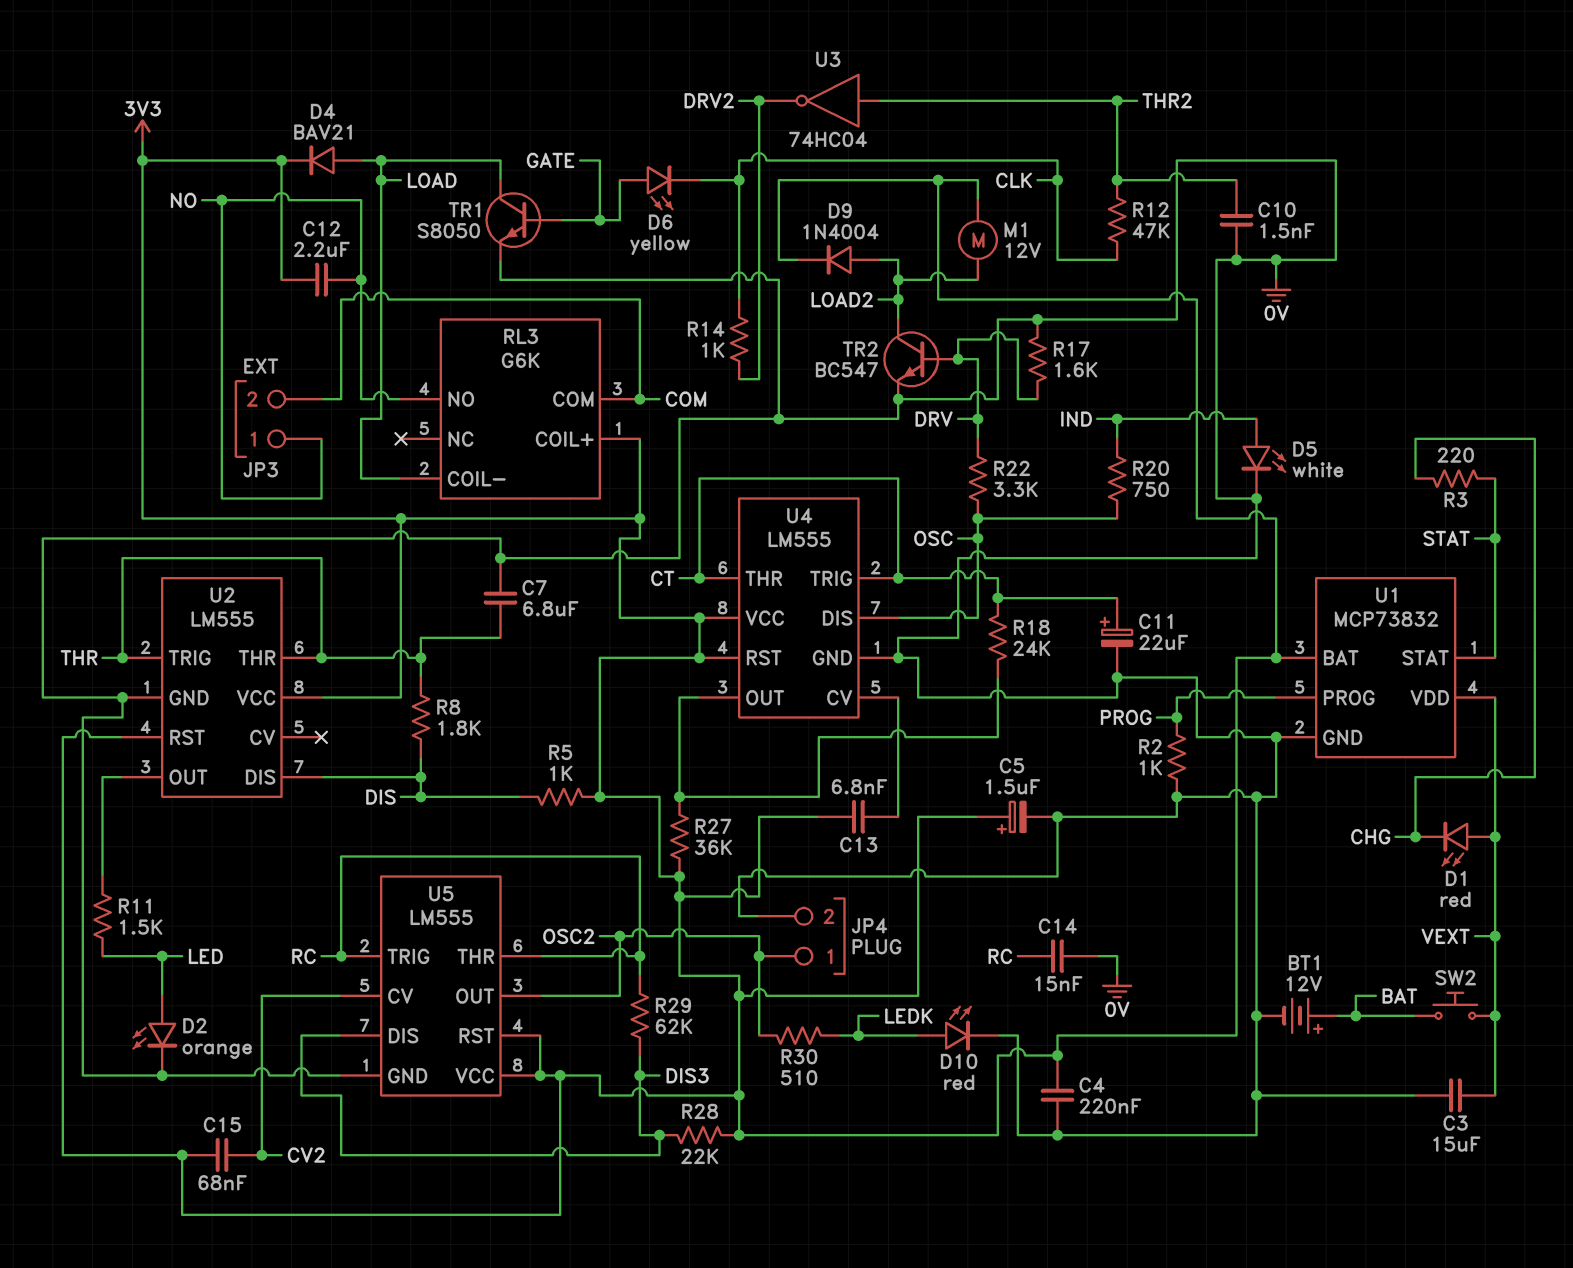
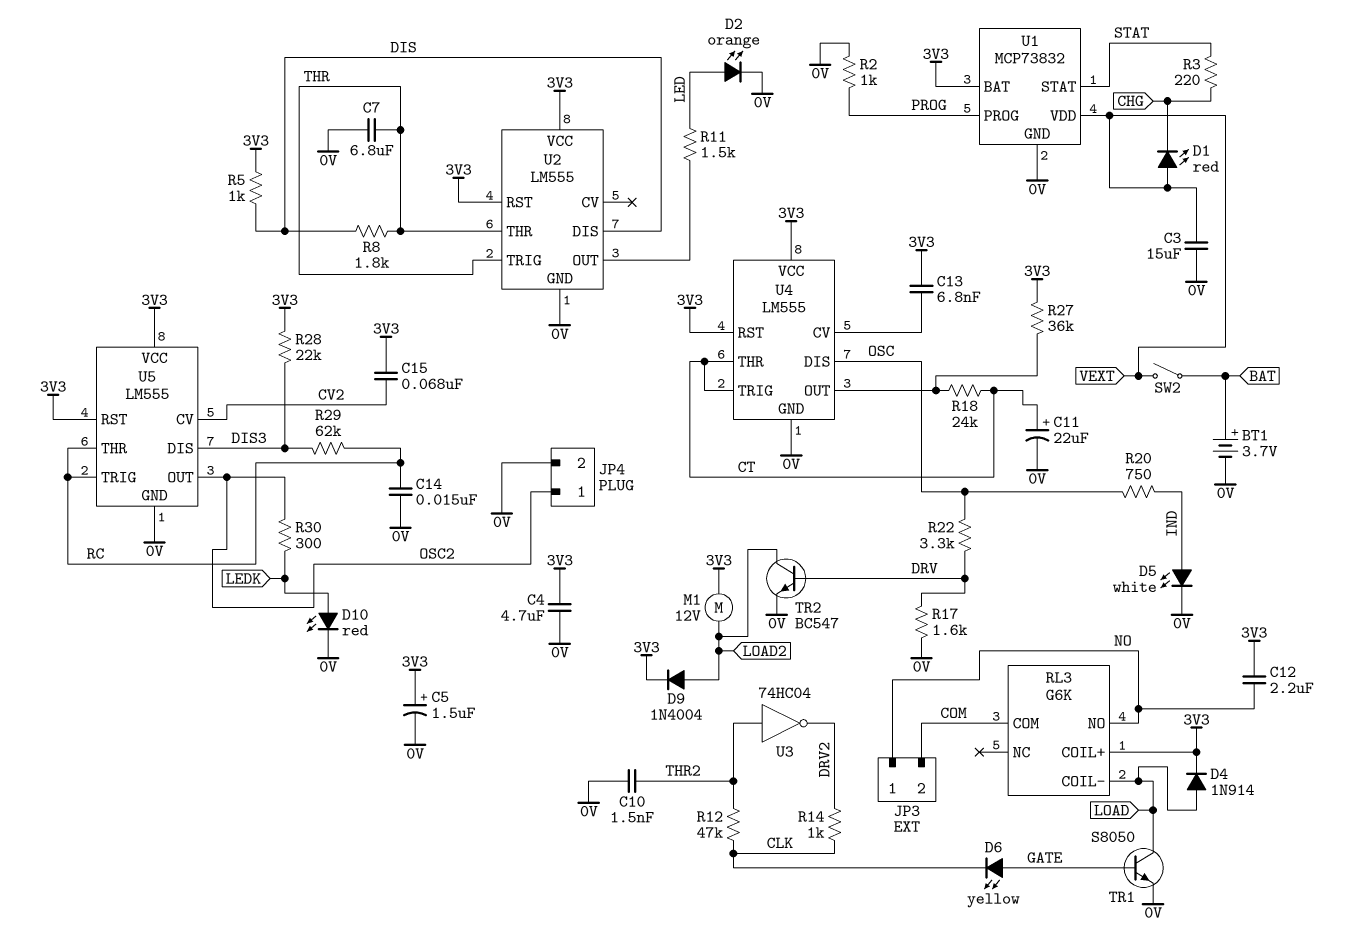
BT1: 12V (plus BAT, minus 0V) -> 3.7V (plus BAT, minus 0V)
C4: 220nF (0V, 3V3) -> 4.7uF (0V, 3V3)
D4: diode BAV21 (A LOAD, K 3V3) -> diode 1N914 (A LOAD, K 3V3)
R30: 510 (LEDK, OSC2) -> 300 (LEDK, OSC2)
SW2: button (BAT, VEXT) -> switch (BAT, VEXT)

